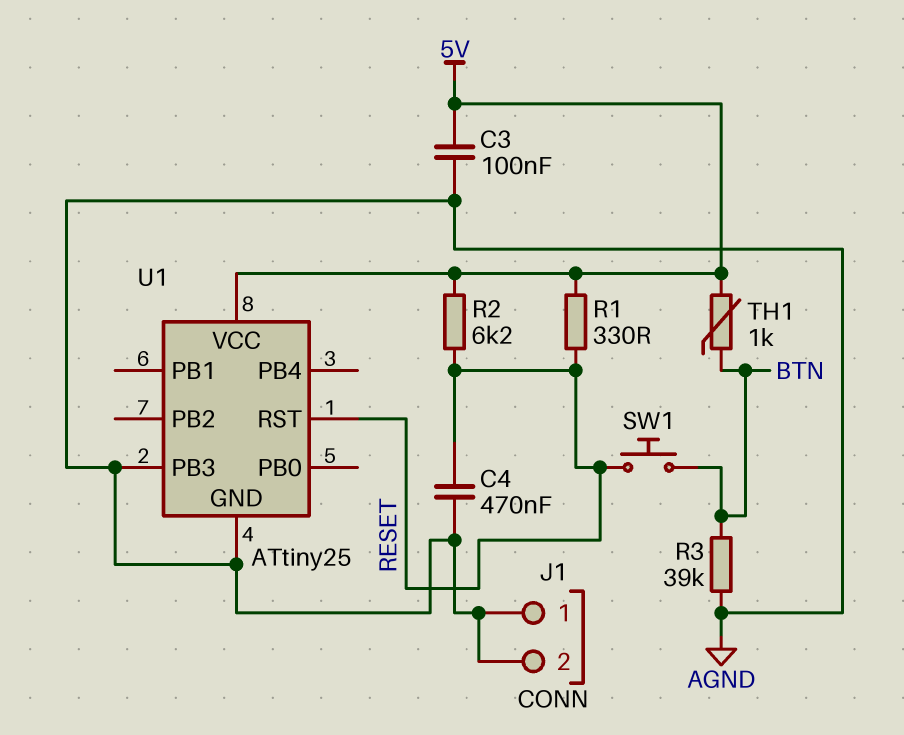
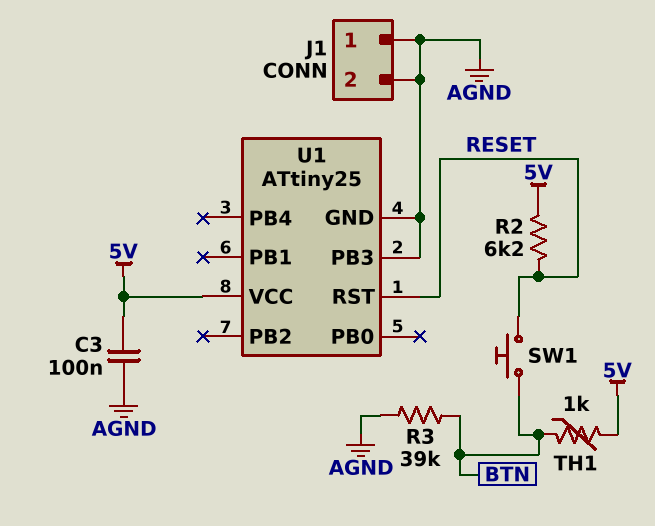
C4: 470nF (AGND, RESET) -> none
R1: 330 (5V, RESET) -> none

